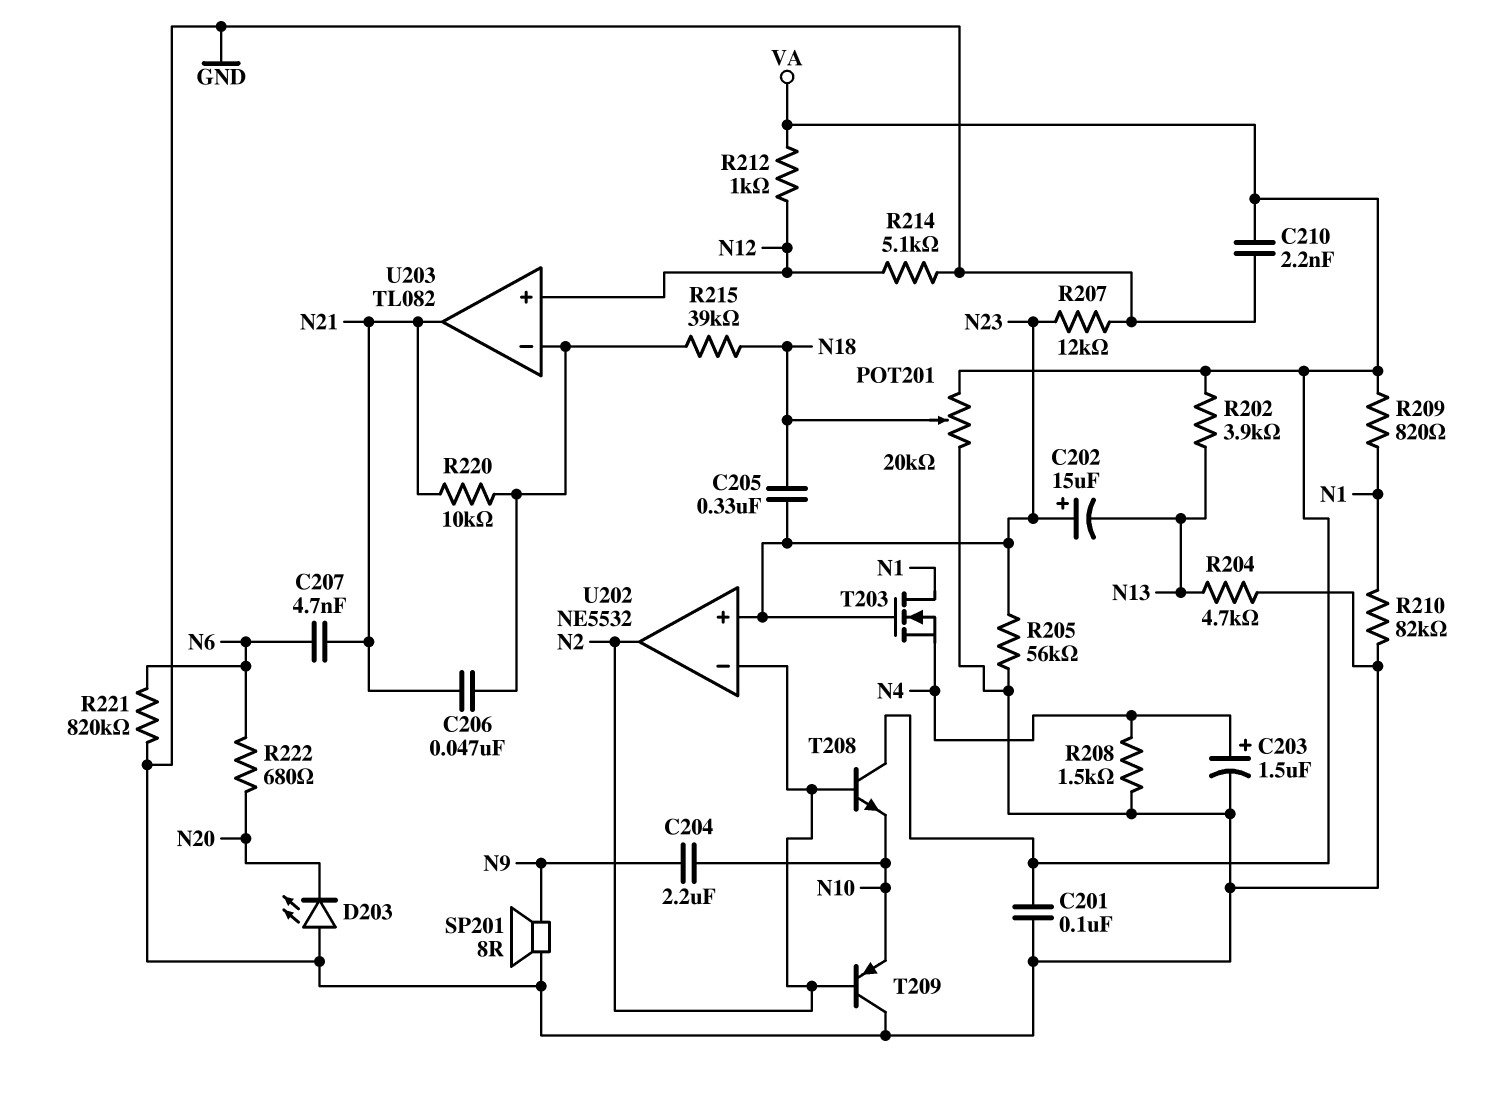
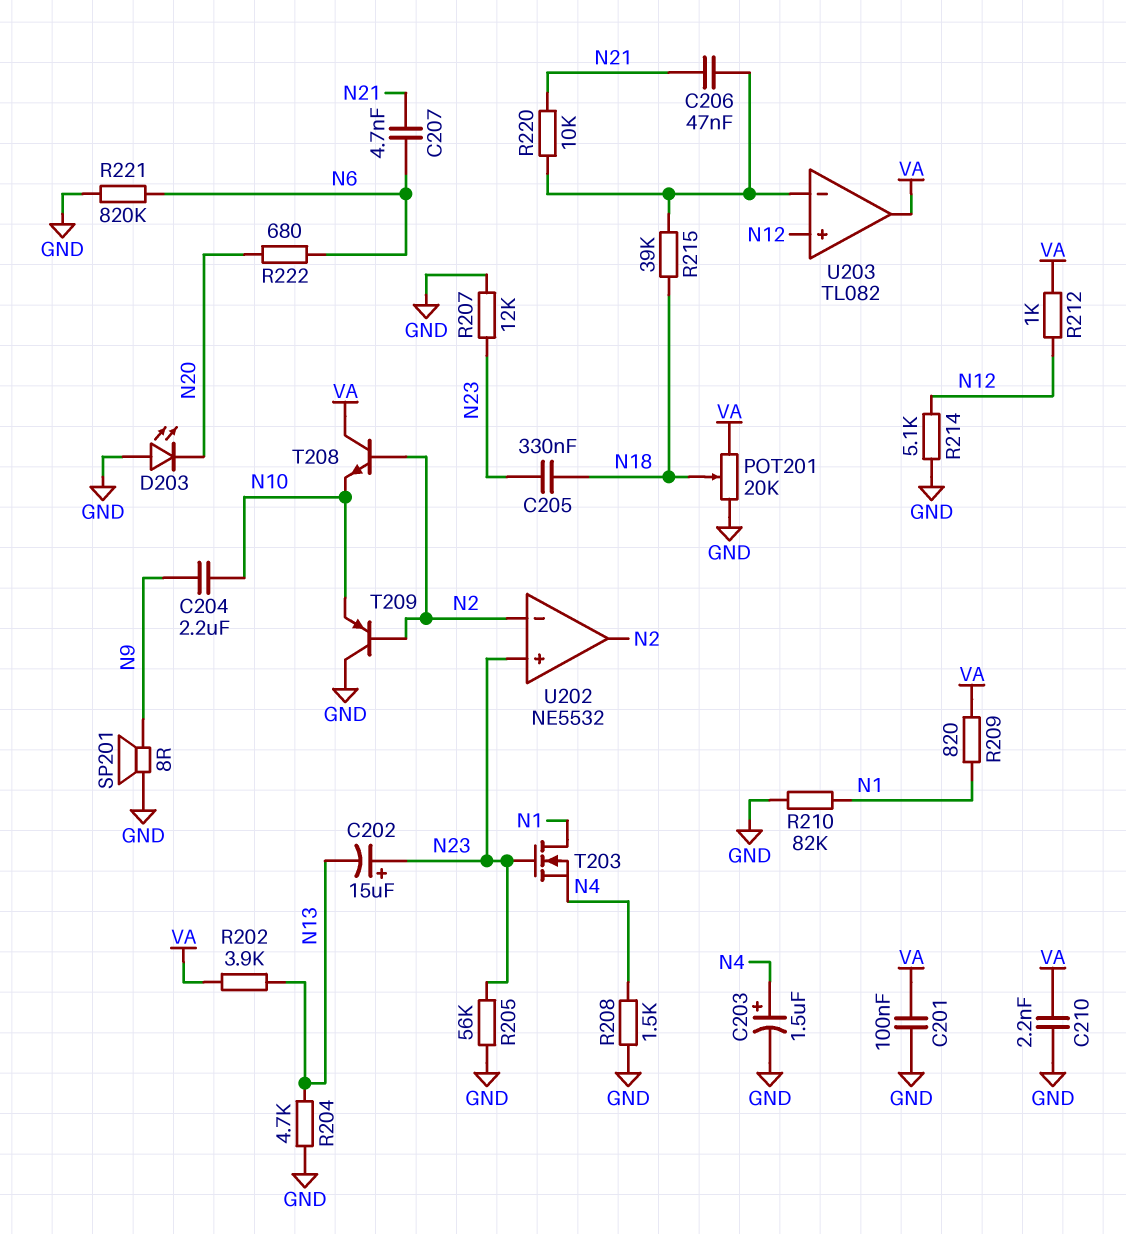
U203 pin out: N21 -> VA

